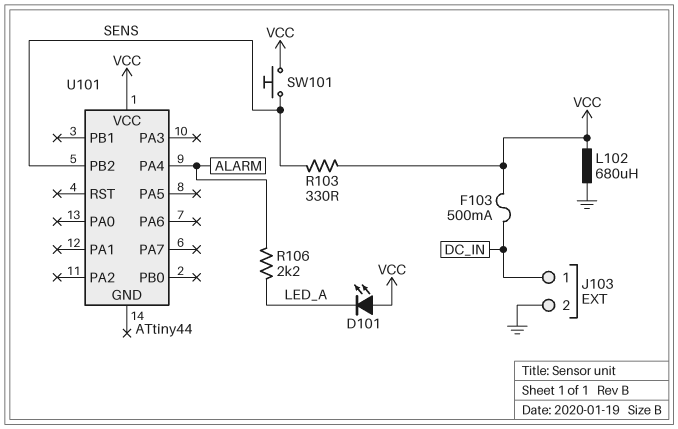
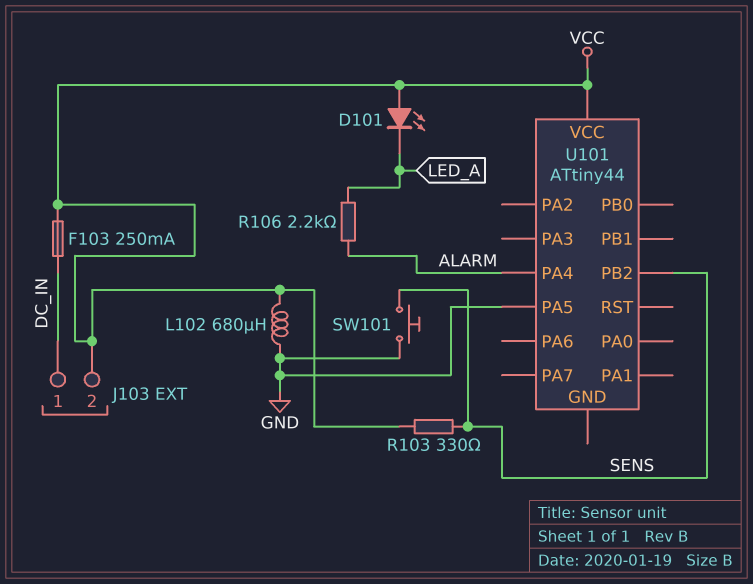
F103: 500mA (DC_IN, VCC) -> 250mA (DC_IN, VCC)
J103 pin 2: GND -> VCC
SW101: button (SENS, VCC) -> button (GND, SENS)
U101 pin PA5: none -> GND

